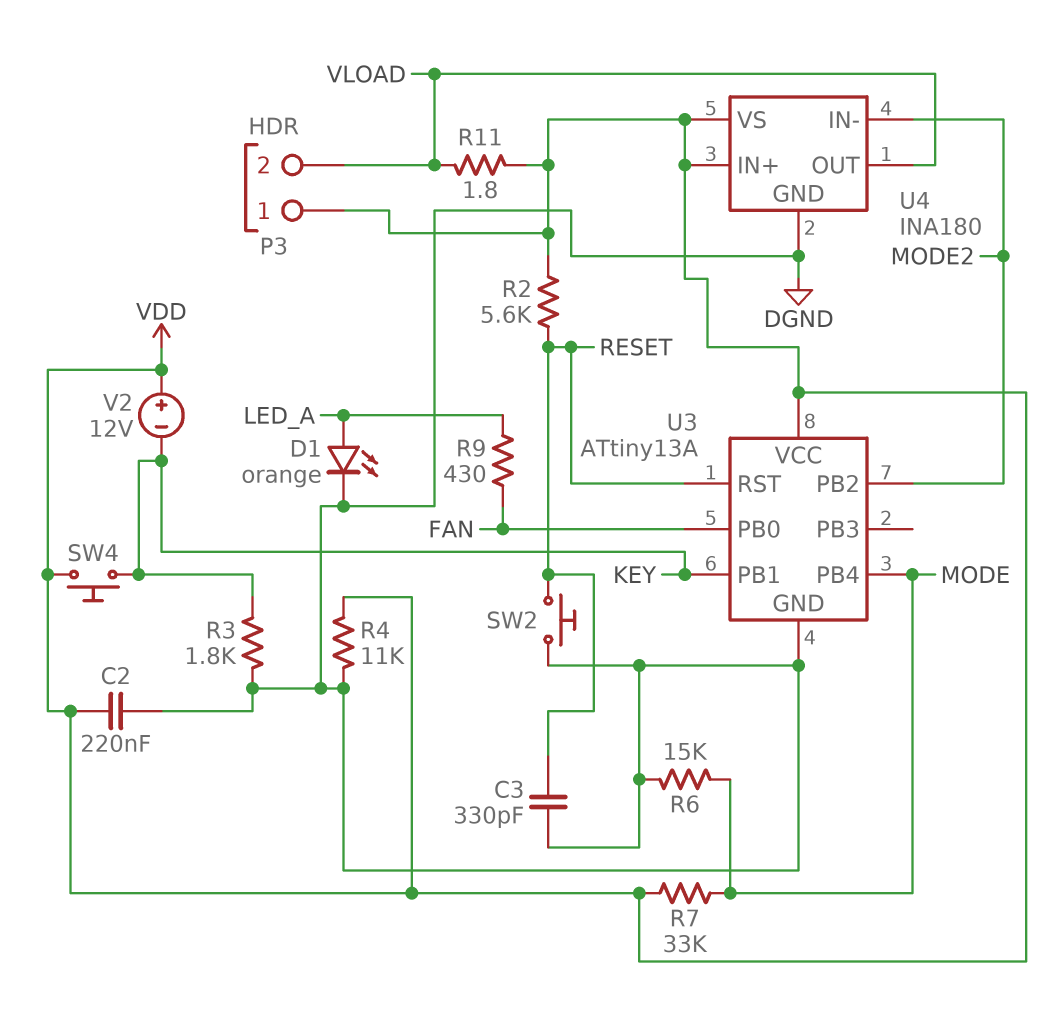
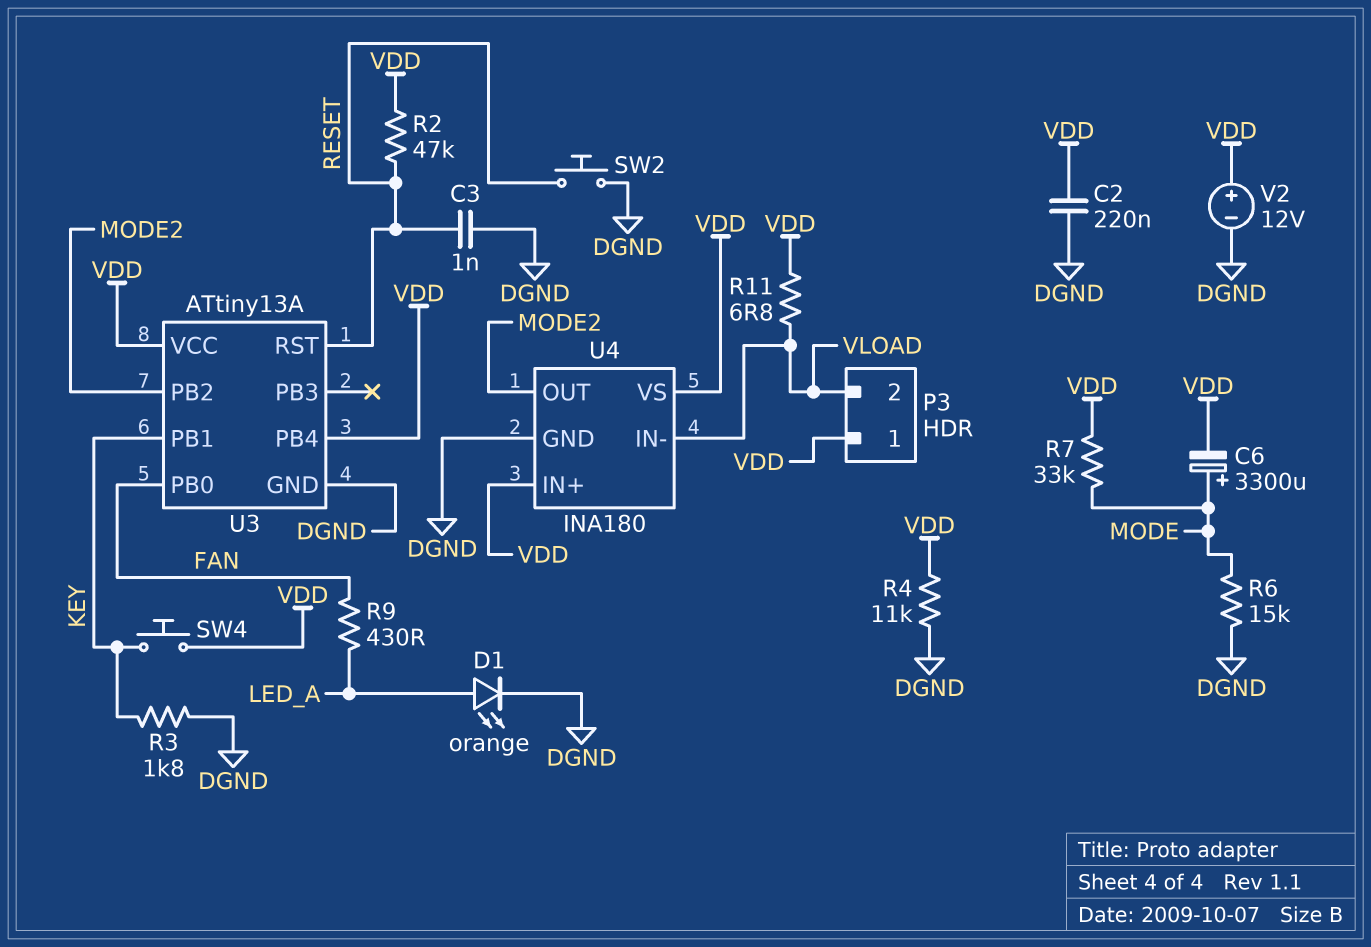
C3: 330pF (DGND, RESET) -> 1nF (DGND, RESET)
C6: none -> 3300uF (plus MODE, minus VDD)
R2: 5.6k (RESET, VDD) -> 47k (RESET, VDD)
R11: 1.8 (VDD, VLOAD) -> 6.8 (VDD, VLOAD)
U3 pin PB4: MODE -> VDD
U4 pin IN-: MODE2 -> VLOAD
U4 pin OUT: VLOAD -> MODE2
V2: 12V (plus VDD, minus KEY) -> 12V (plus VDD, minus DGND)

